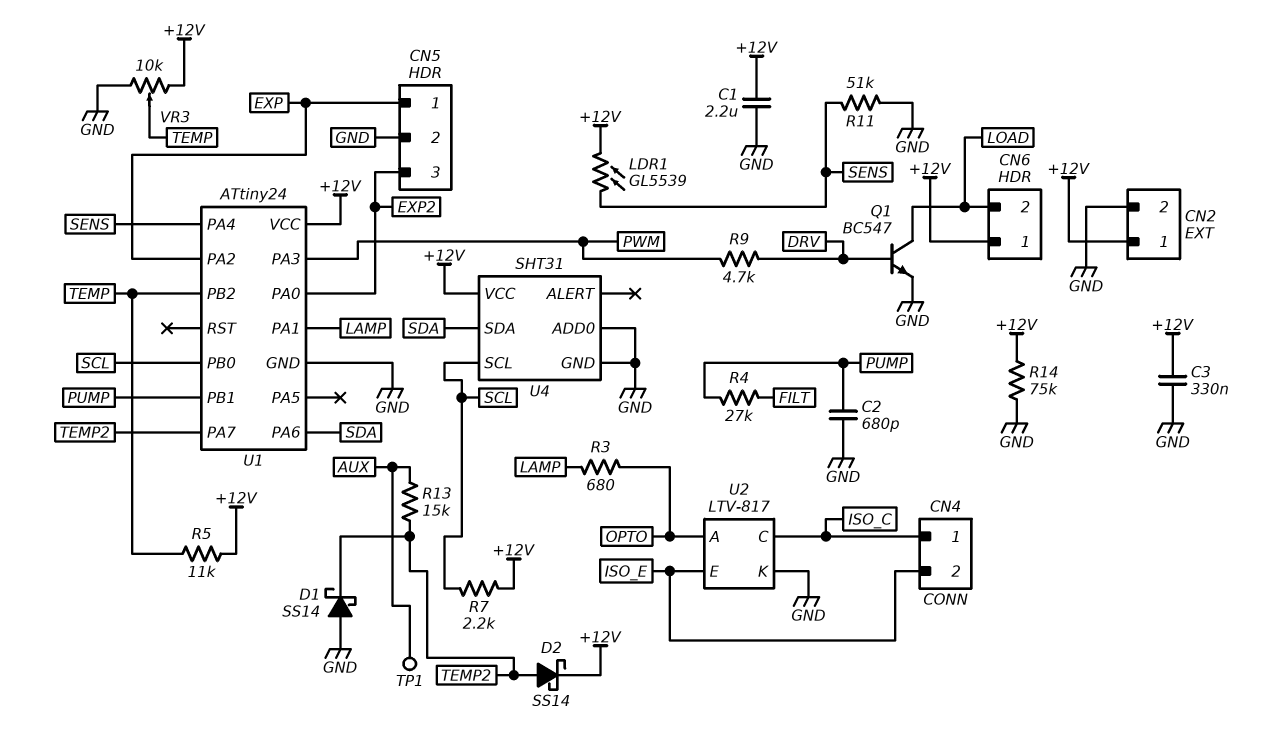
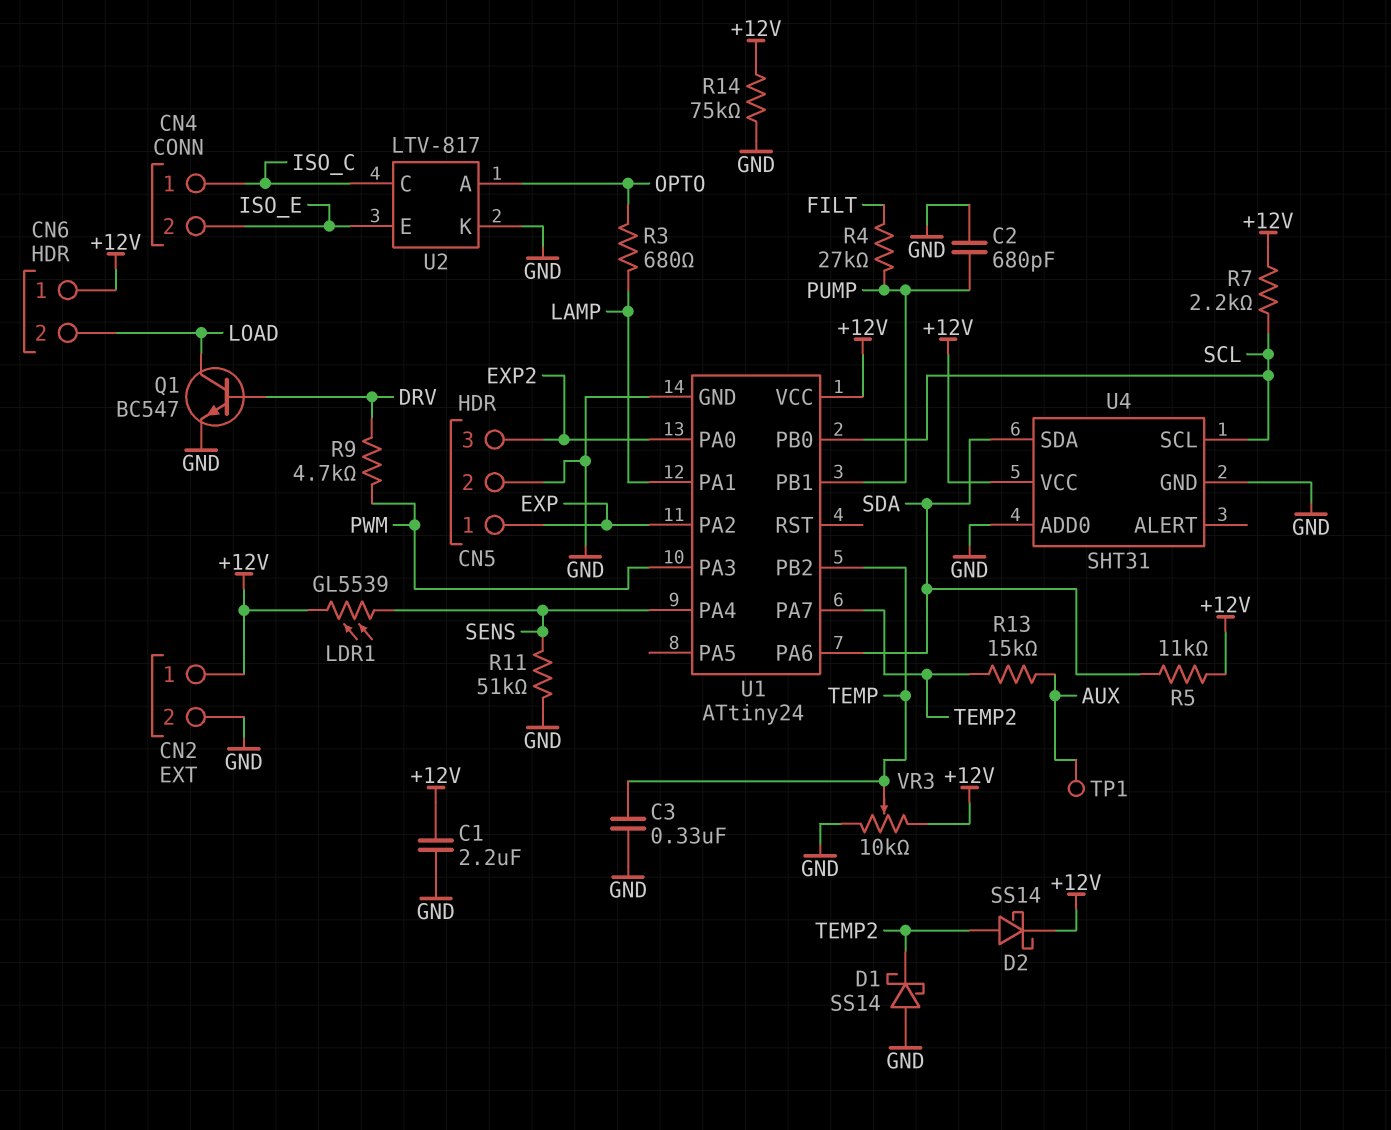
C3: 330nF (+12V, GND) -> 330nF (GND, TEMP)
R5: 11k (+12V, TEMP) -> 11k (+12V, SDA)

